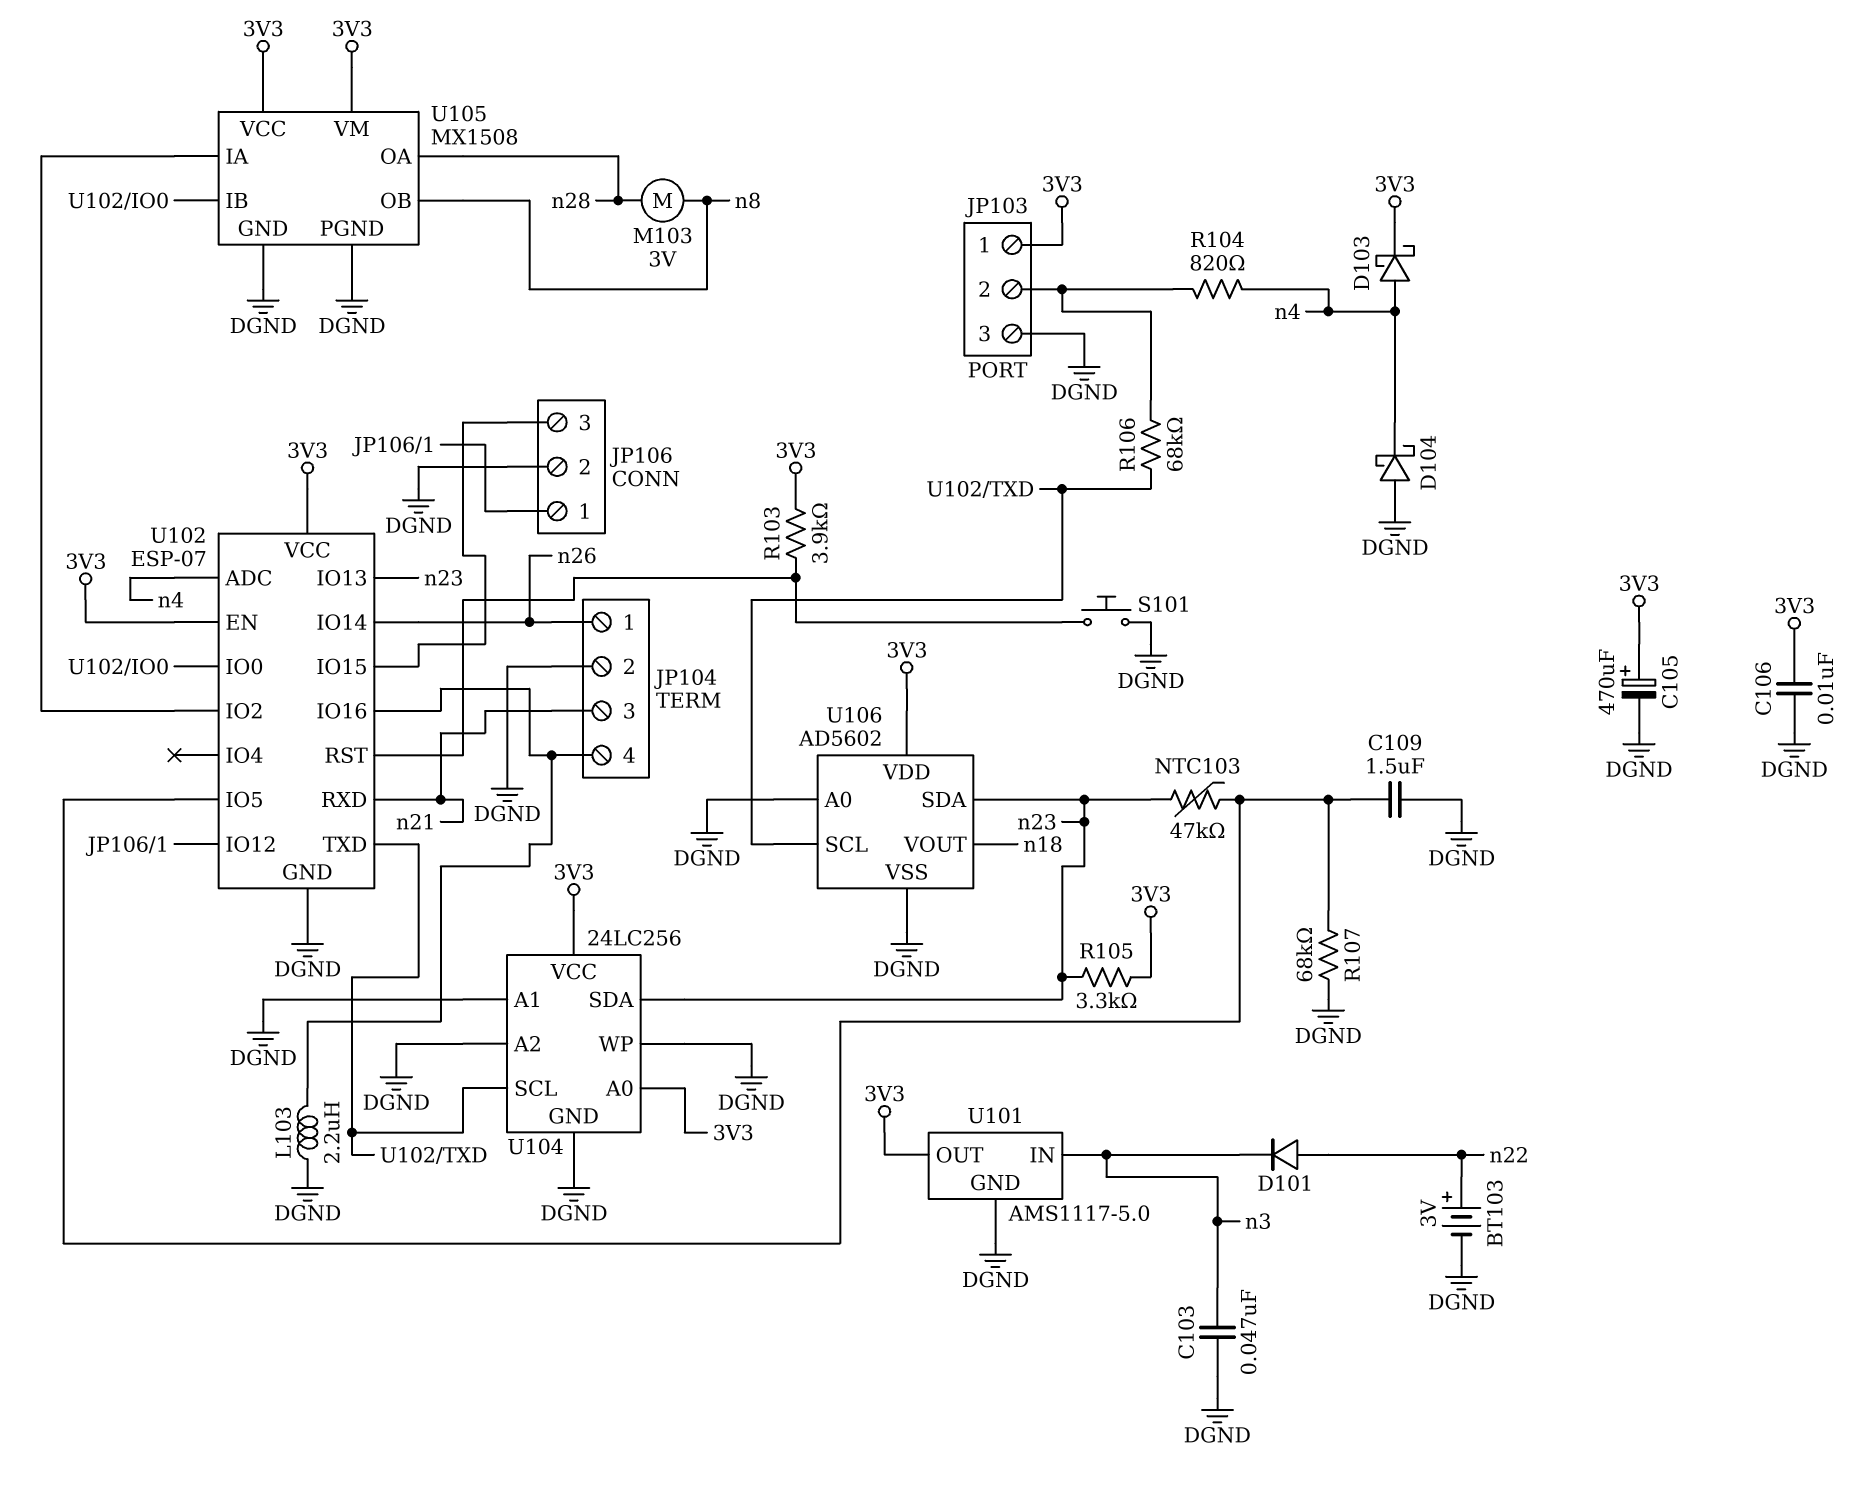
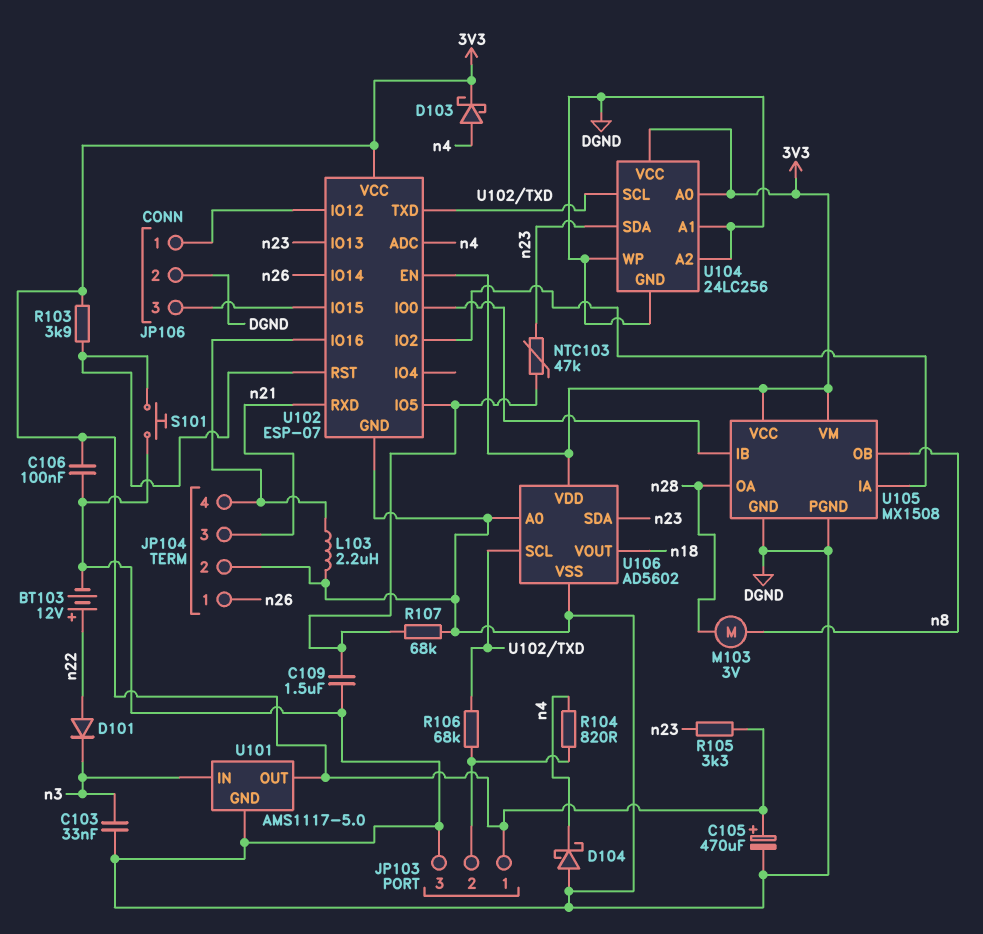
BT103: 3V (plus n22, minus DGND) -> 12V (plus n22, minus DGND)
C103: 47nF (DGND, n3) -> 33nF (DGND, n3)
C106: 10nF (3V3, DGND) -> 100nF (3V3, DGND)

